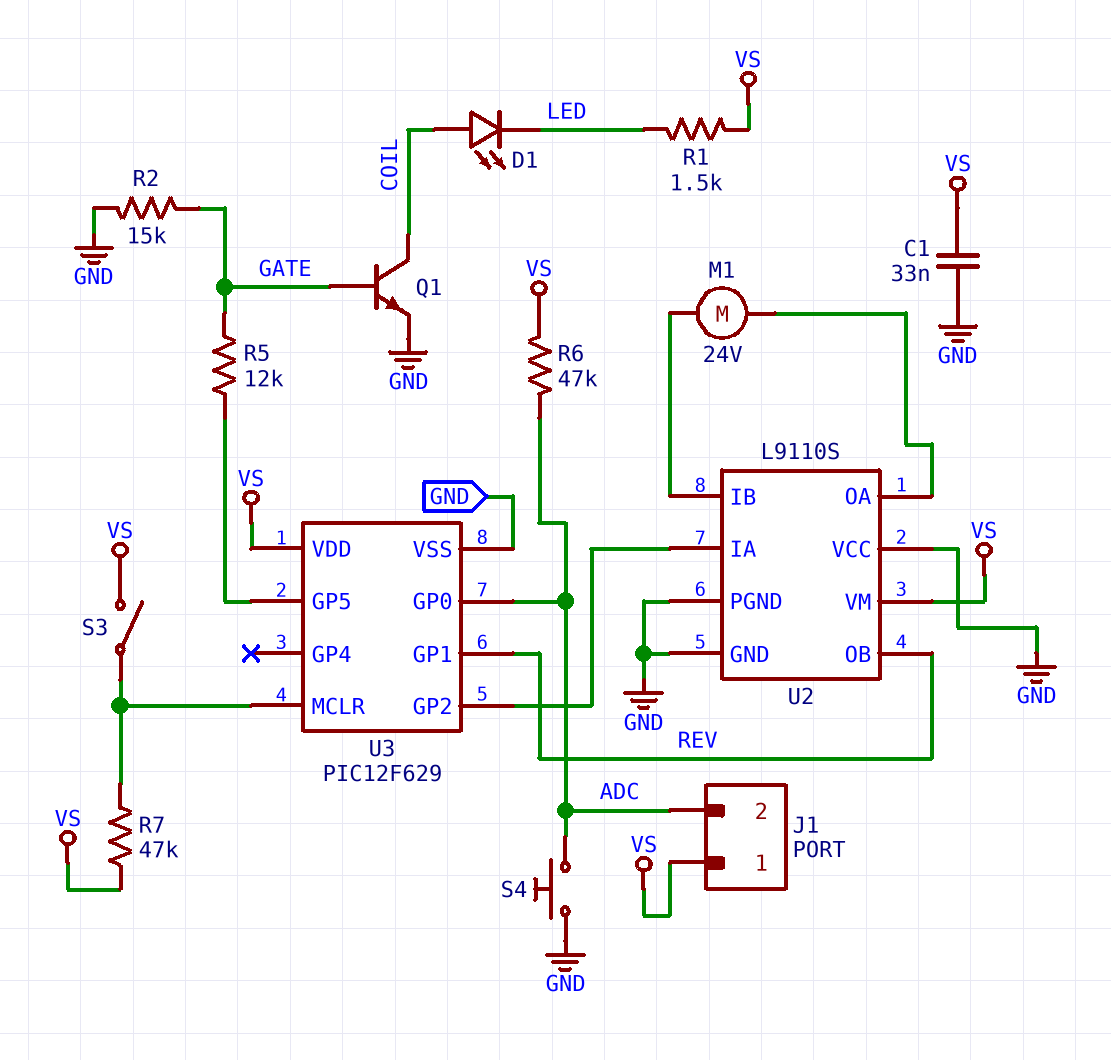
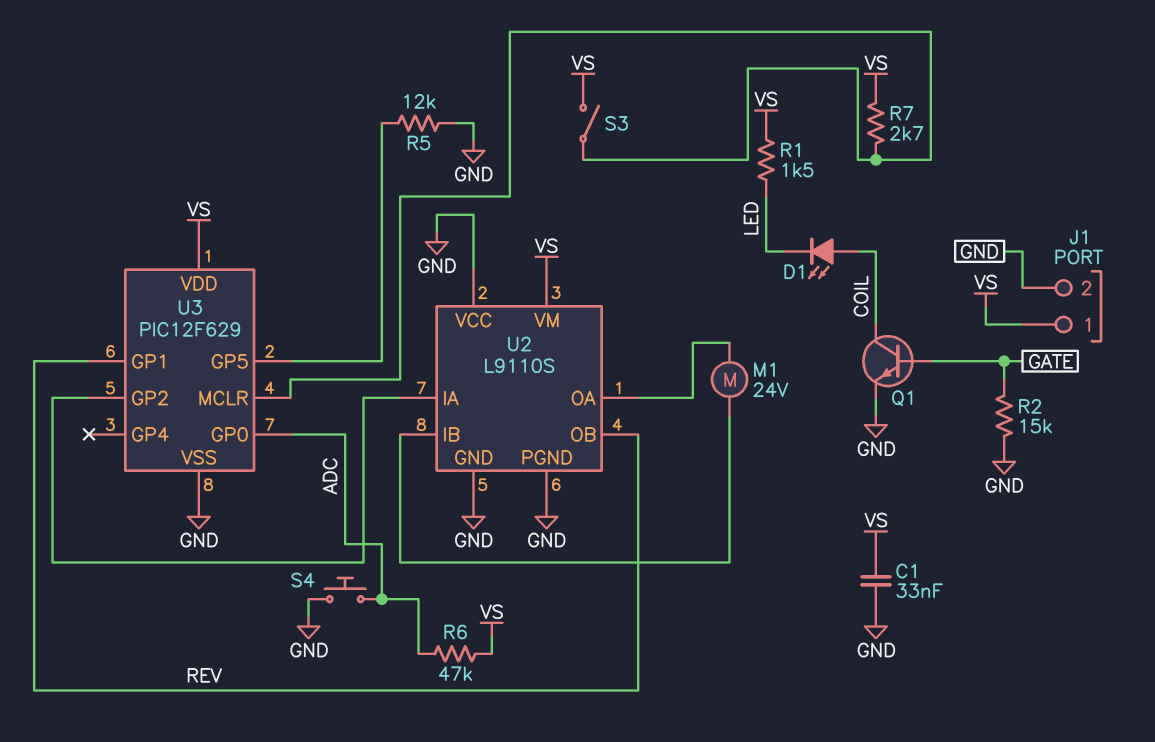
J1 pin 2: ADC -> GND
R5: 12k (GATE, U3/GP5) -> 12k (GND, U3/GP5)
R7: 47k (U3/MCLR, VS) -> 2.7k (U3/MCLR, VS)

